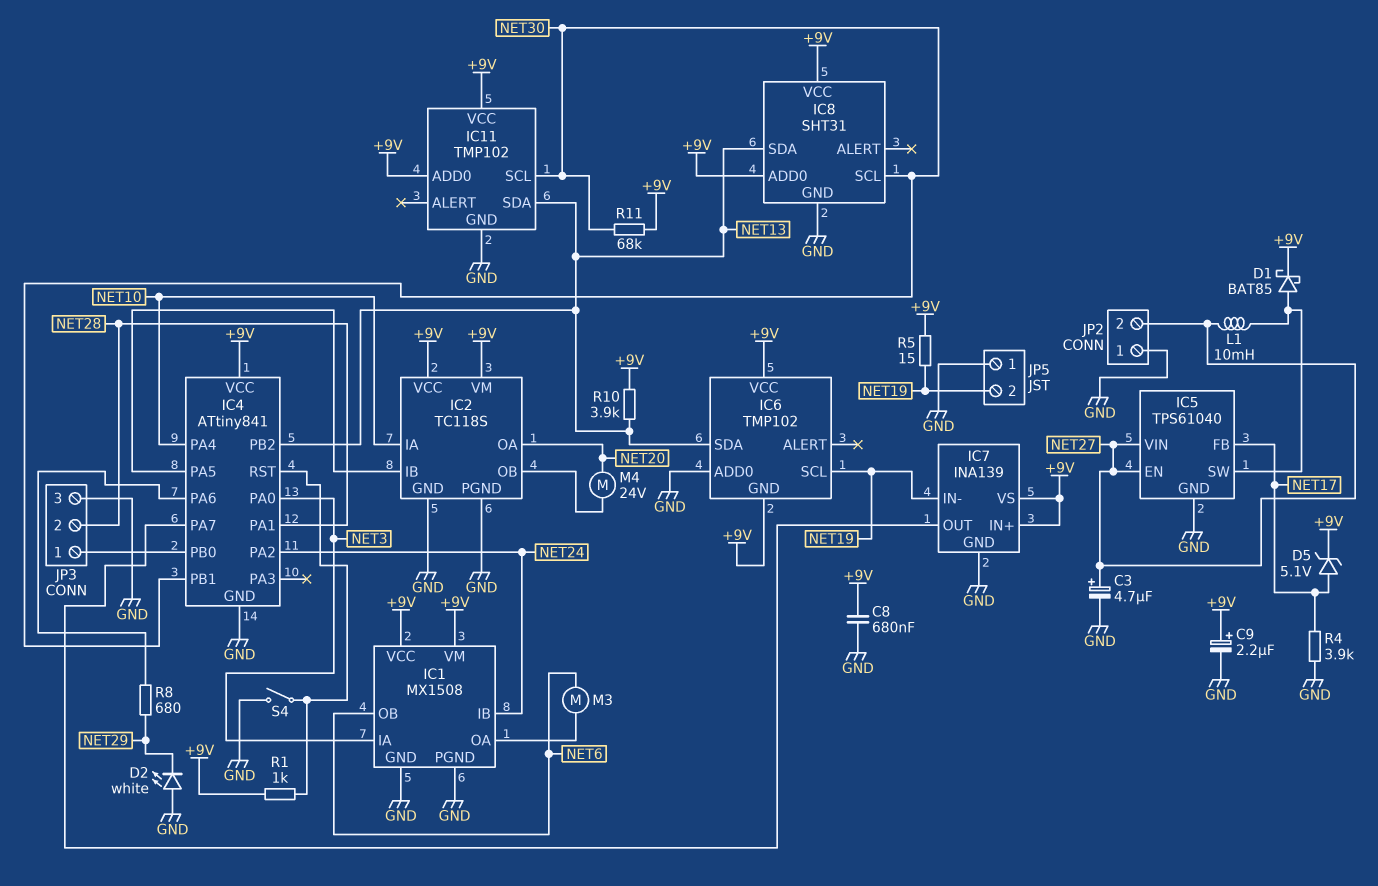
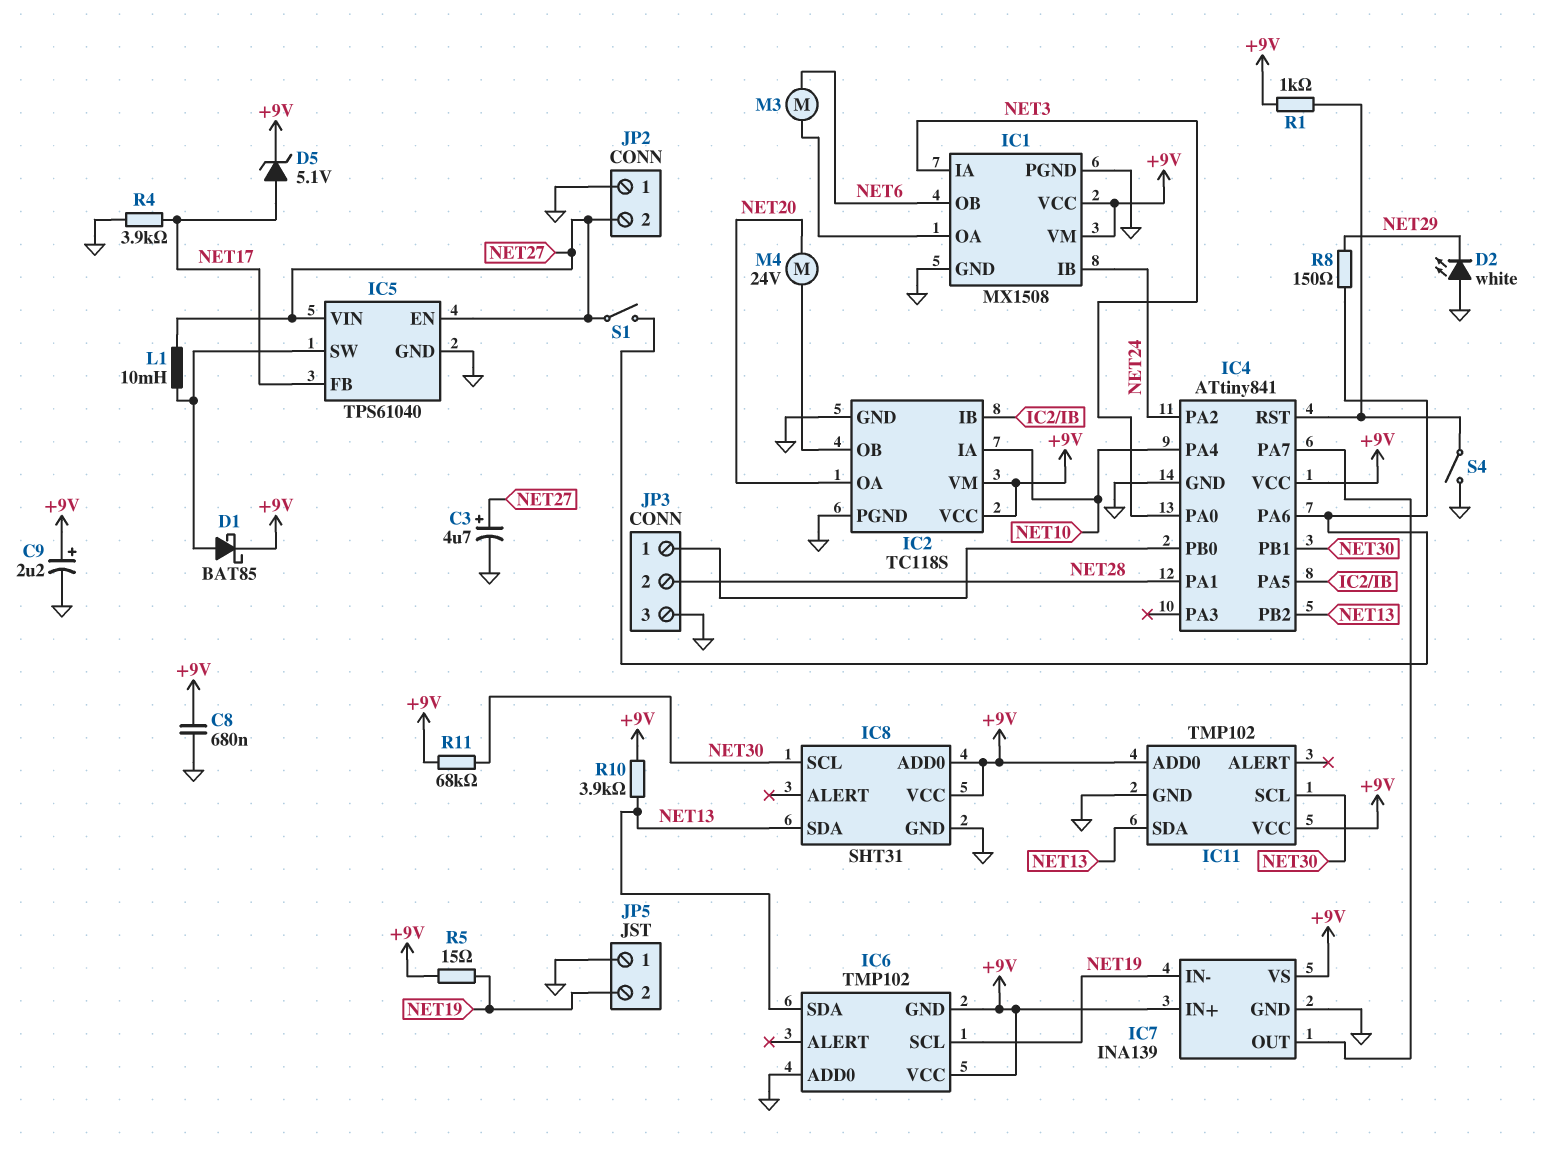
R8: 680 (IC4/PA6, NET29) -> 150 (IC4/PA6, NET29)
S1: none -> switch (IC4/PA6, NET27)

